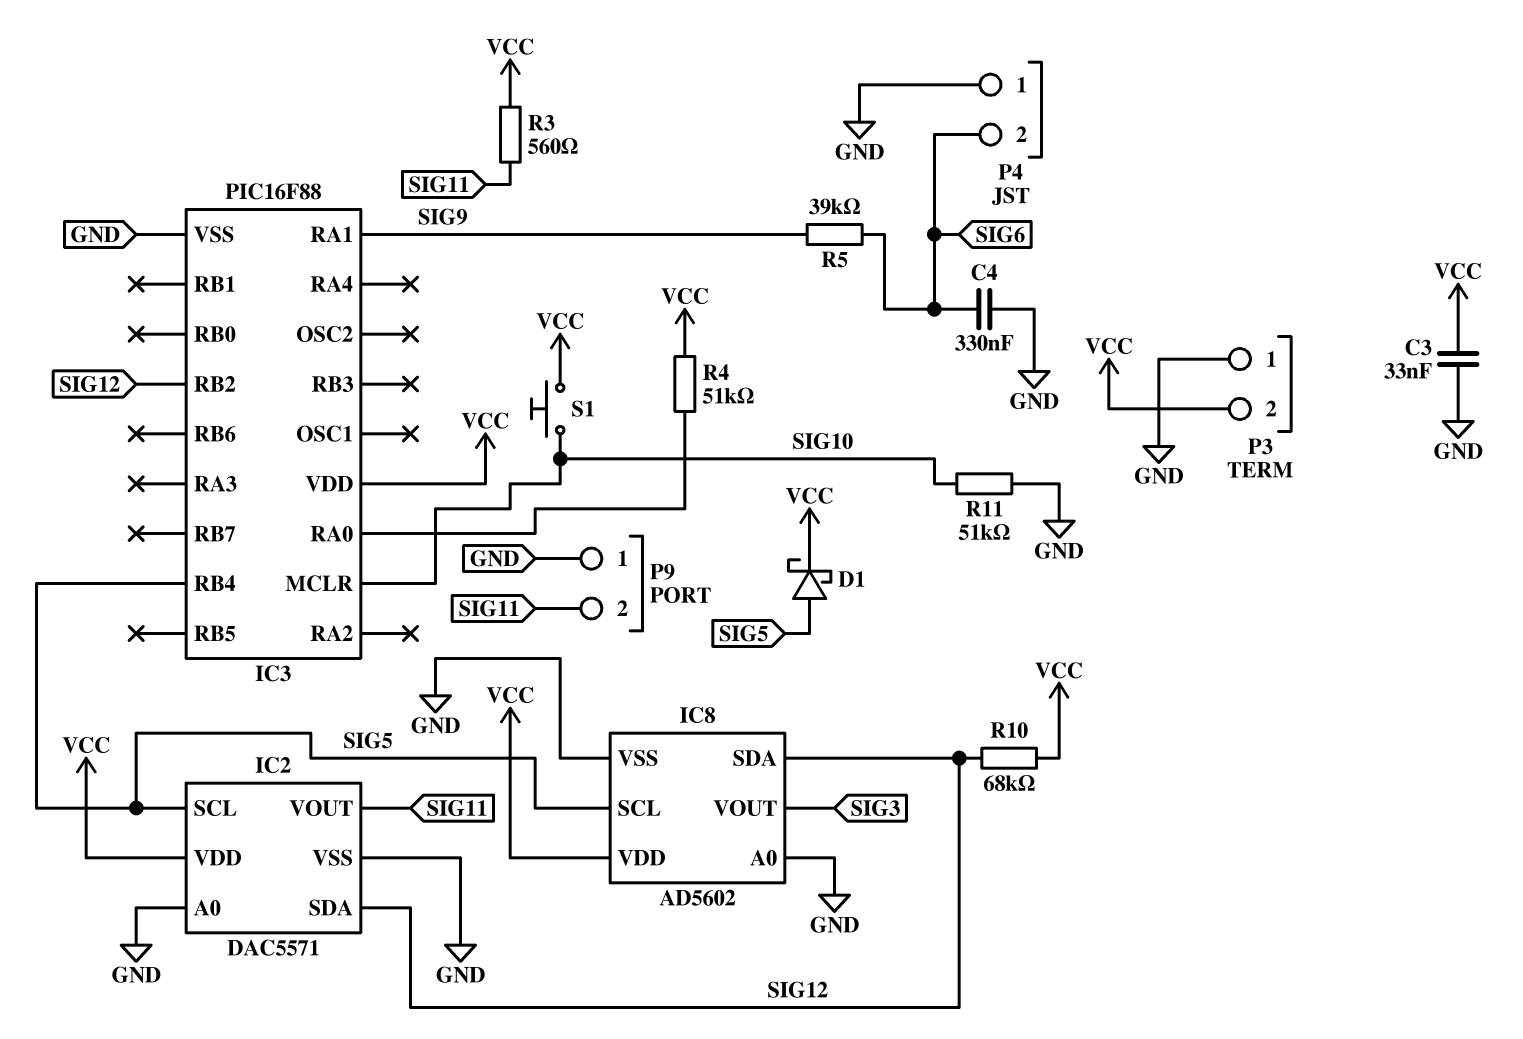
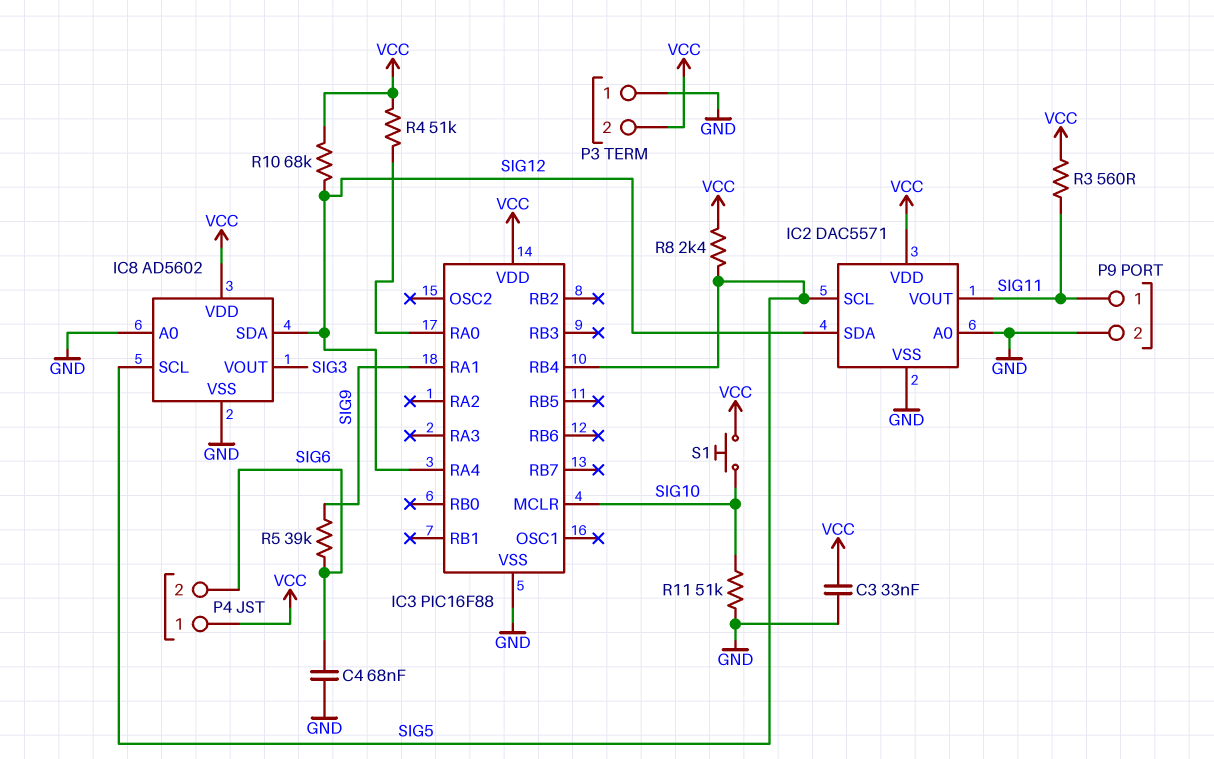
C4: 330nF (GND, SIG6) -> 68nF (GND, SIG6)
D1: schottky (A SIG5, K VCC) -> none
IC3 pin RA4: none -> SIG12
IC3 pin RB2: SIG12 -> none
P4 pin 1: GND -> VCC
P9 pin 1: GND -> SIG11
P9 pin 2: SIG11 -> GND
R8: none -> 2.4k (SIG5, VCC)

